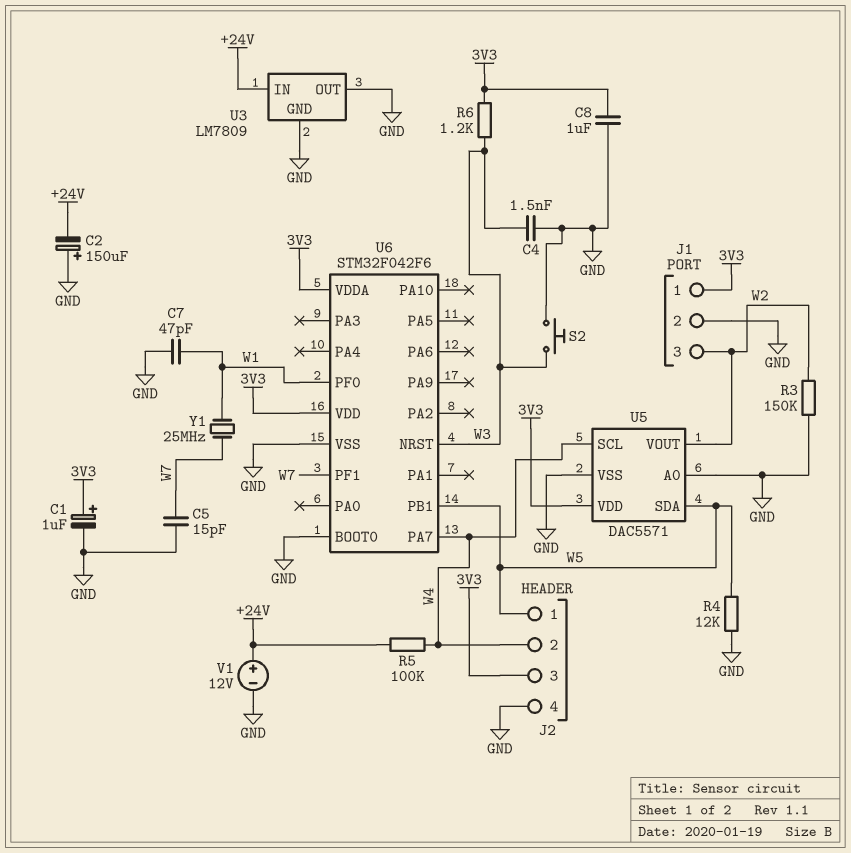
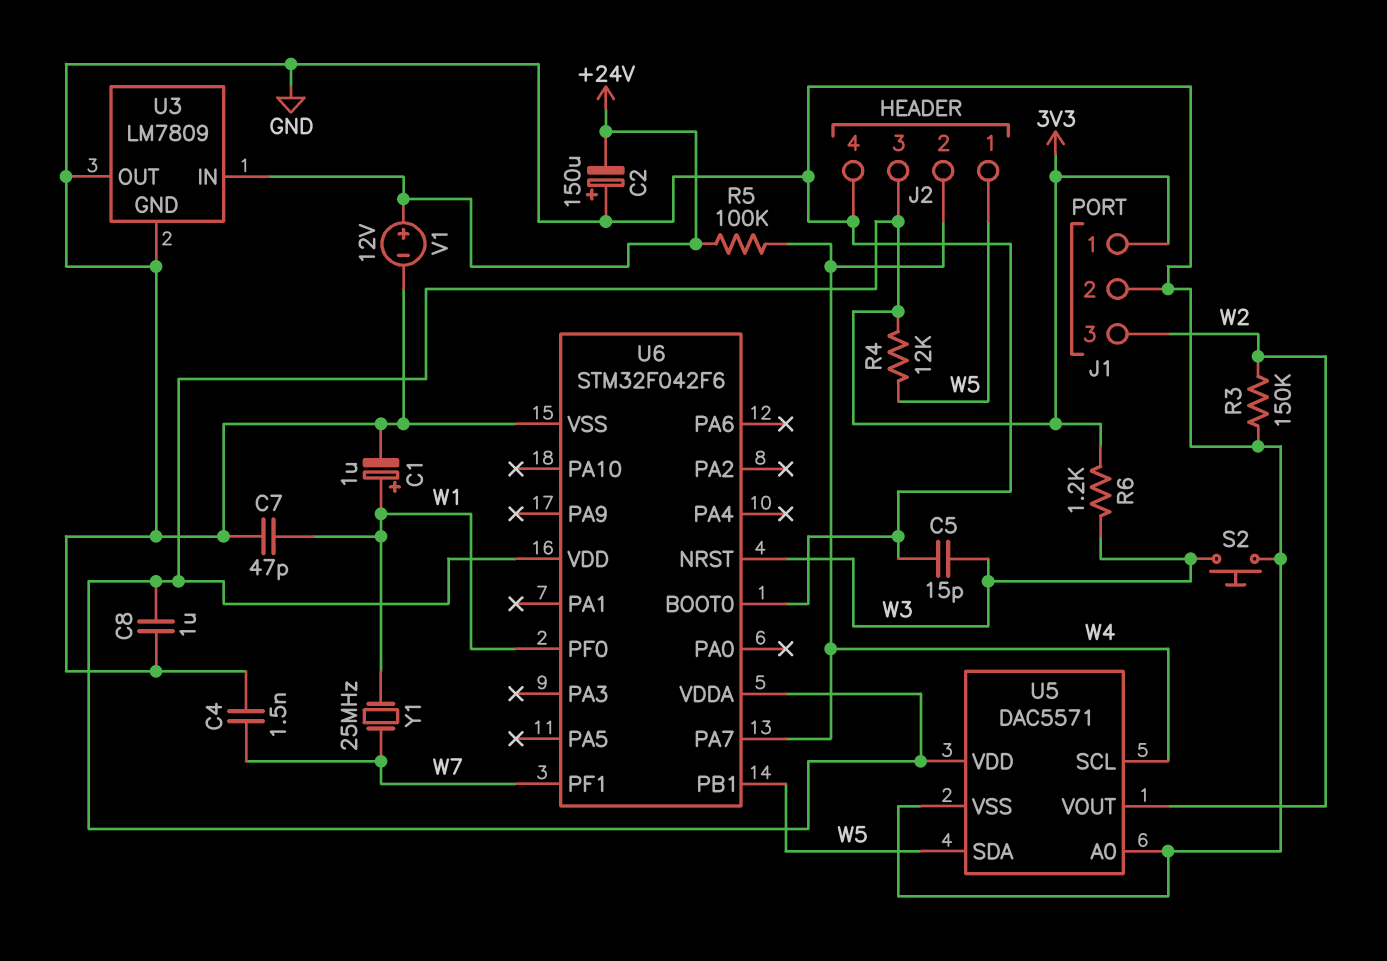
C1: 1uF (plus 3V3, minus GND) -> 1uF (plus W1, minus GND)
C4: 1.5nF (GND, W3) -> 1.5nF (GND, W7)
C5: 15pF (GND, W7) -> 15pF (GND, W3)
R4: 12k (GND, W5) -> 12k (3V3, W5)

